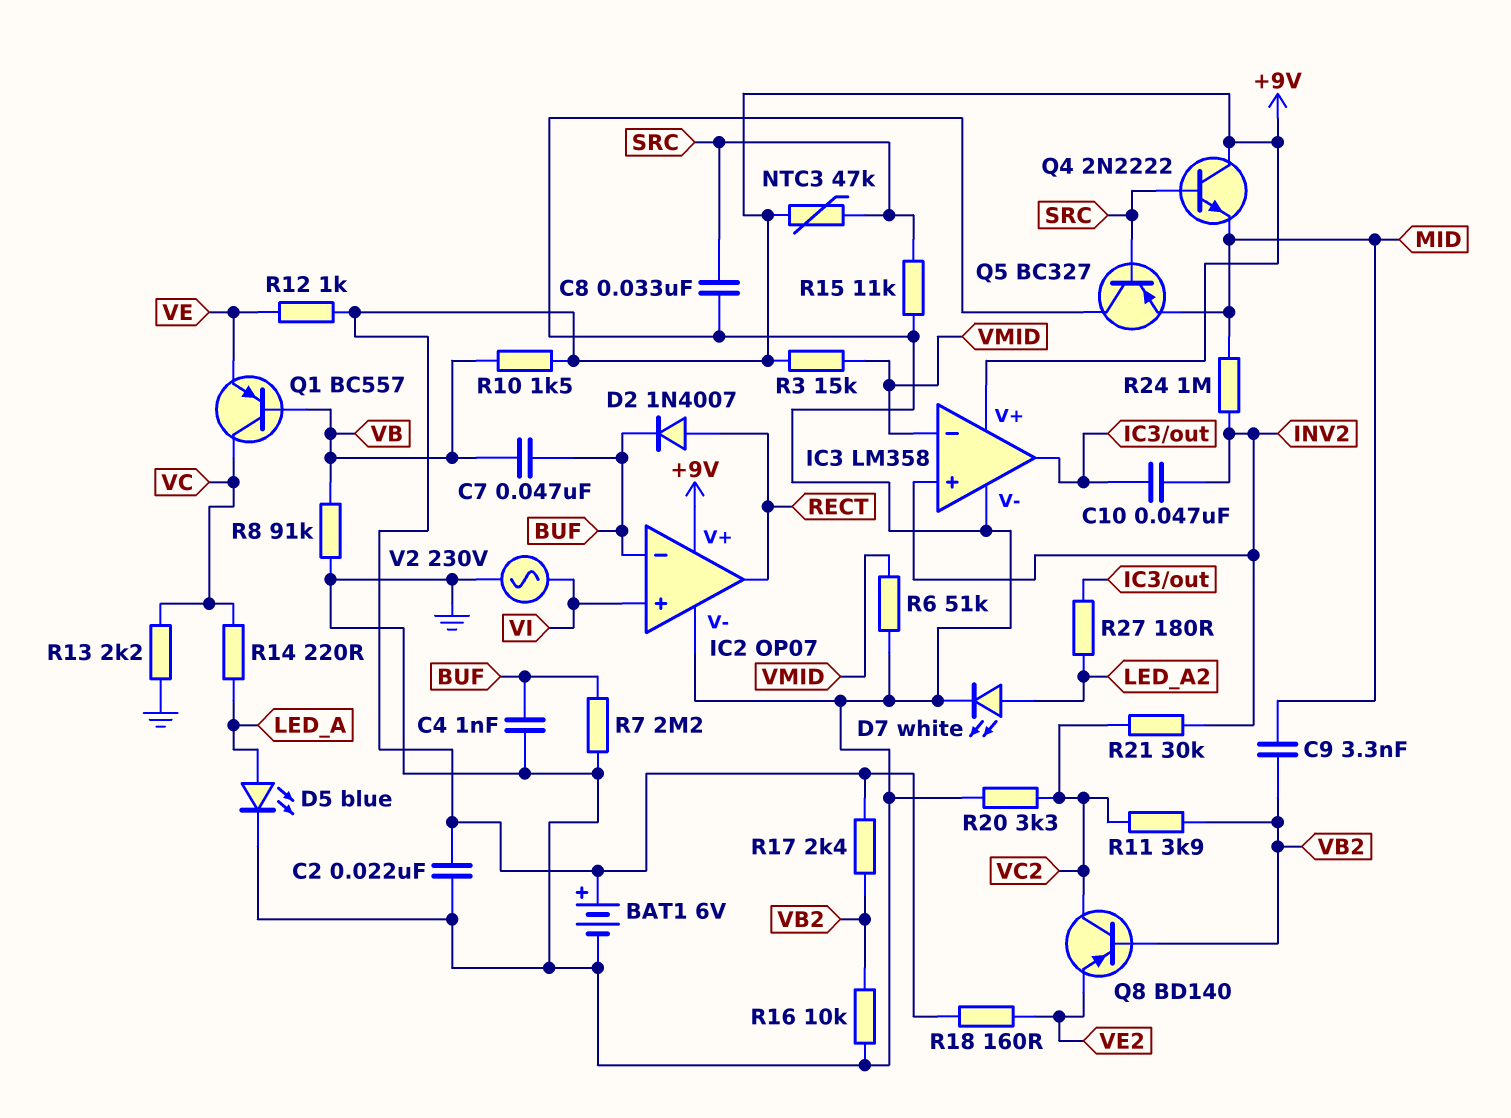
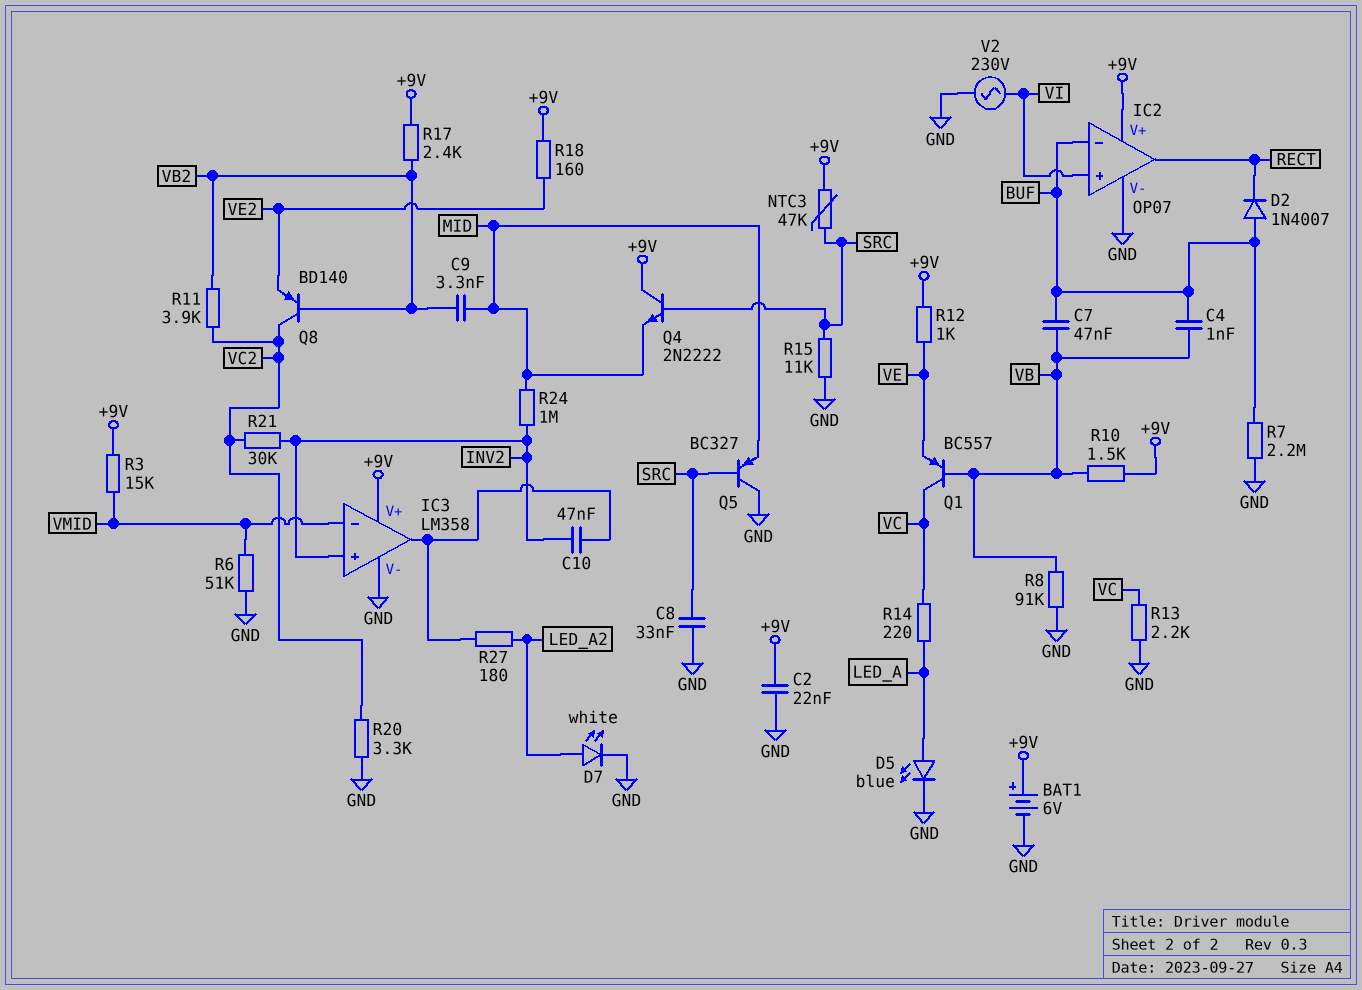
C4: 1nF (BUF, GND) -> 1nF (BUF, VB)
D2: diode 1N4007 (A RECT, K BUF) -> diode 1N4007 (A BUF, K RECT)
R16: 10k (GND, VB2) -> none

